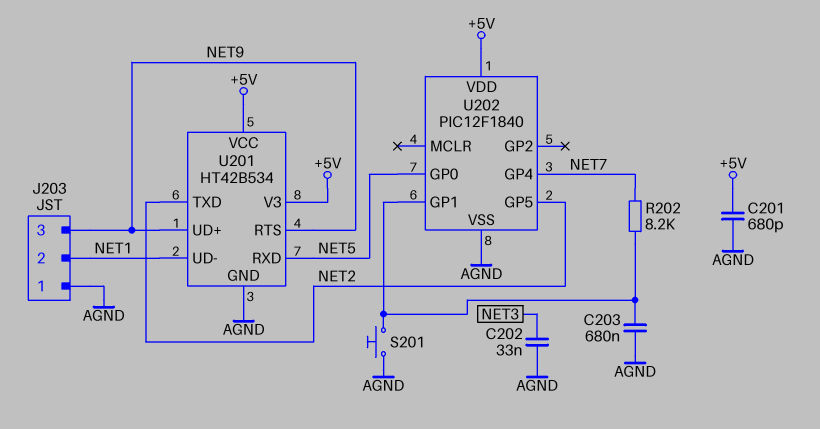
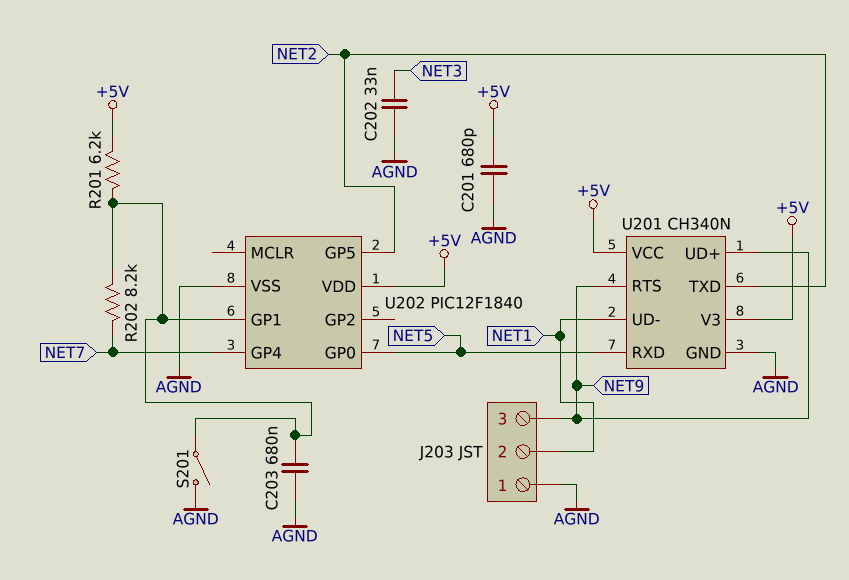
R201: none -> 6.2k (+5V, U202/GP1)
S201: button (AGND, U202/GP1) -> switch (AGND, U202/GP1)
U201: HT42B534 -> CH340N

